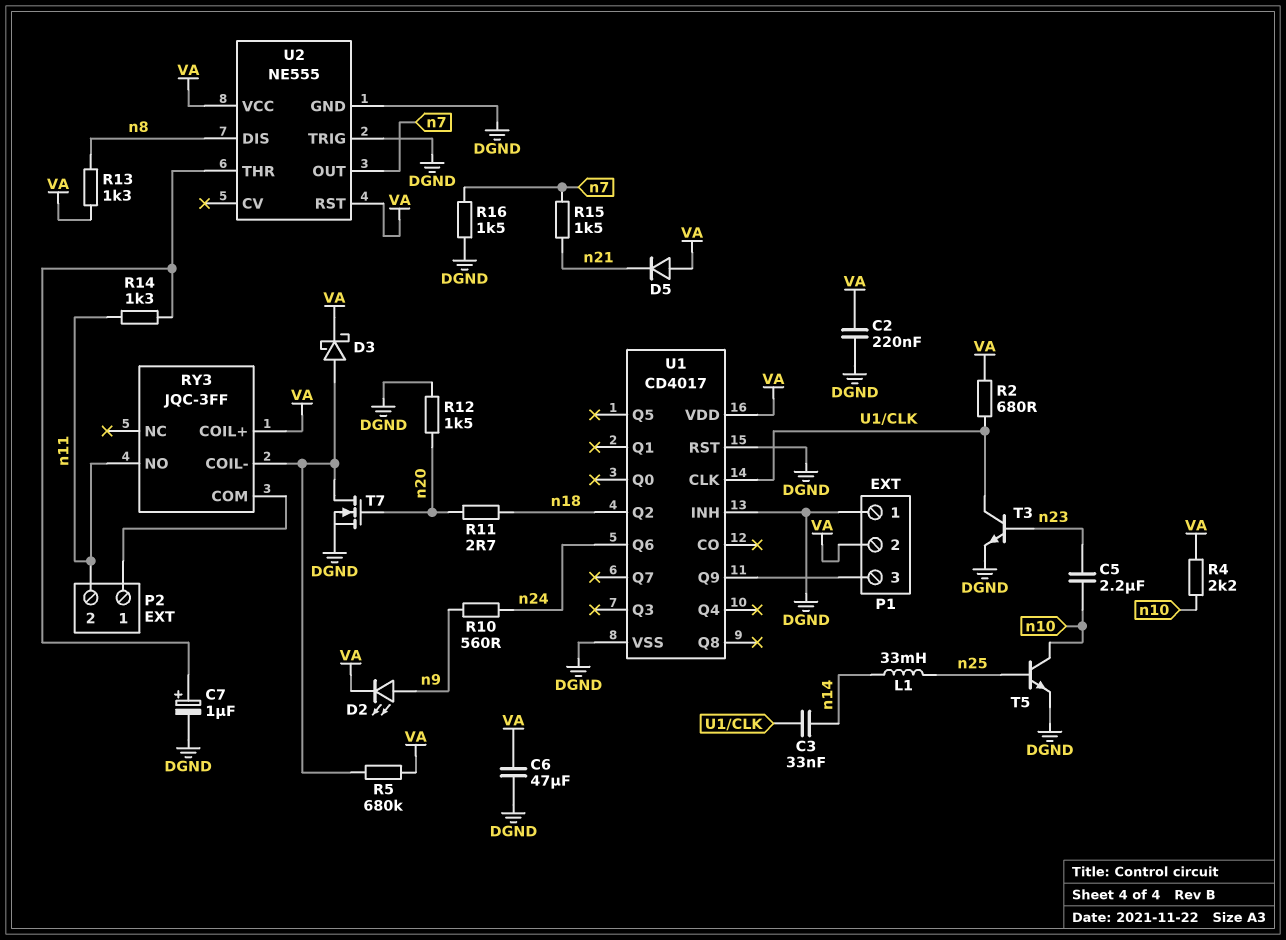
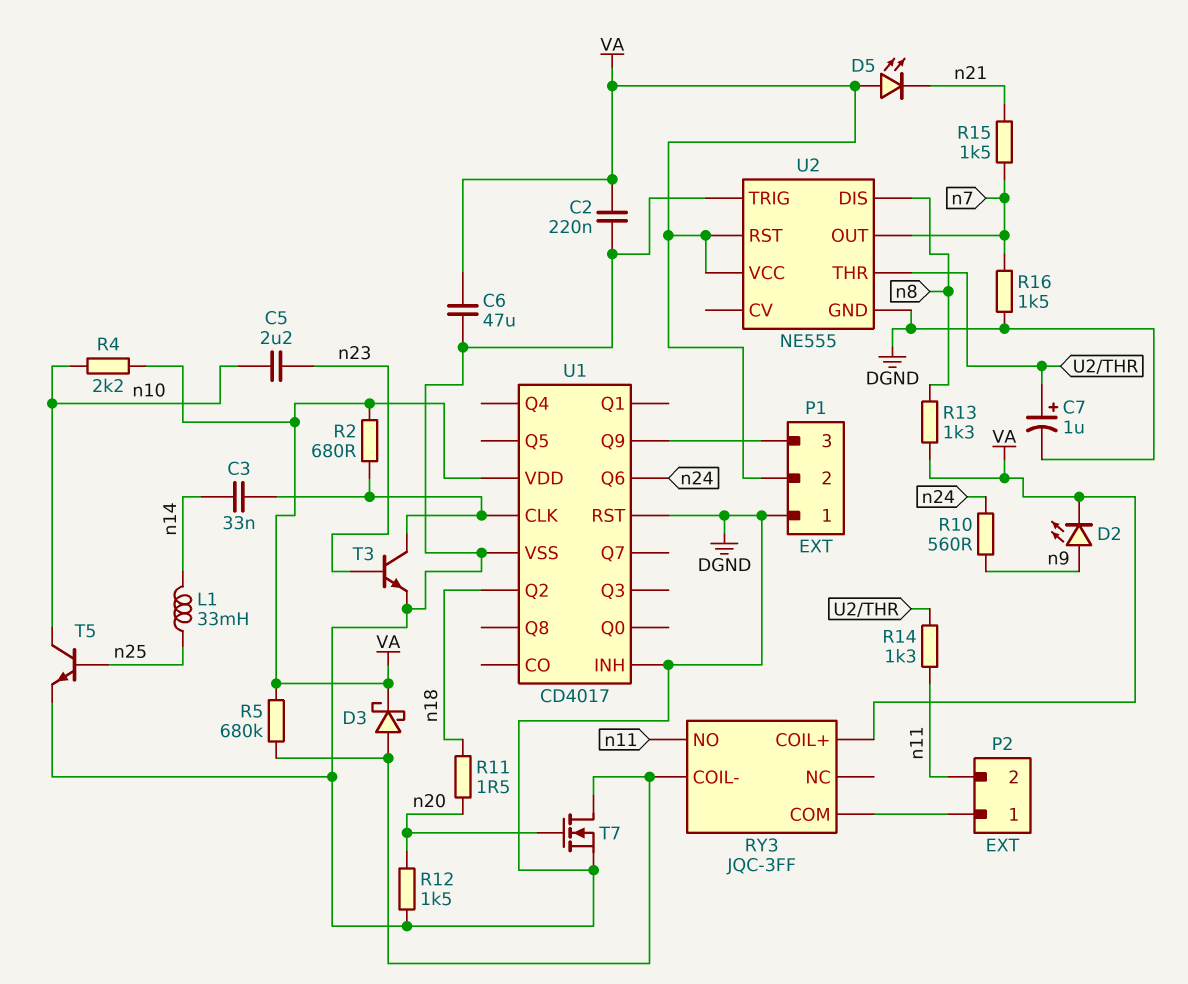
D5: diode (A VA, K n21) -> LED (A VA, K n21)
R11: 2.7 (n18, n20) -> 1.5 (n18, n20)

